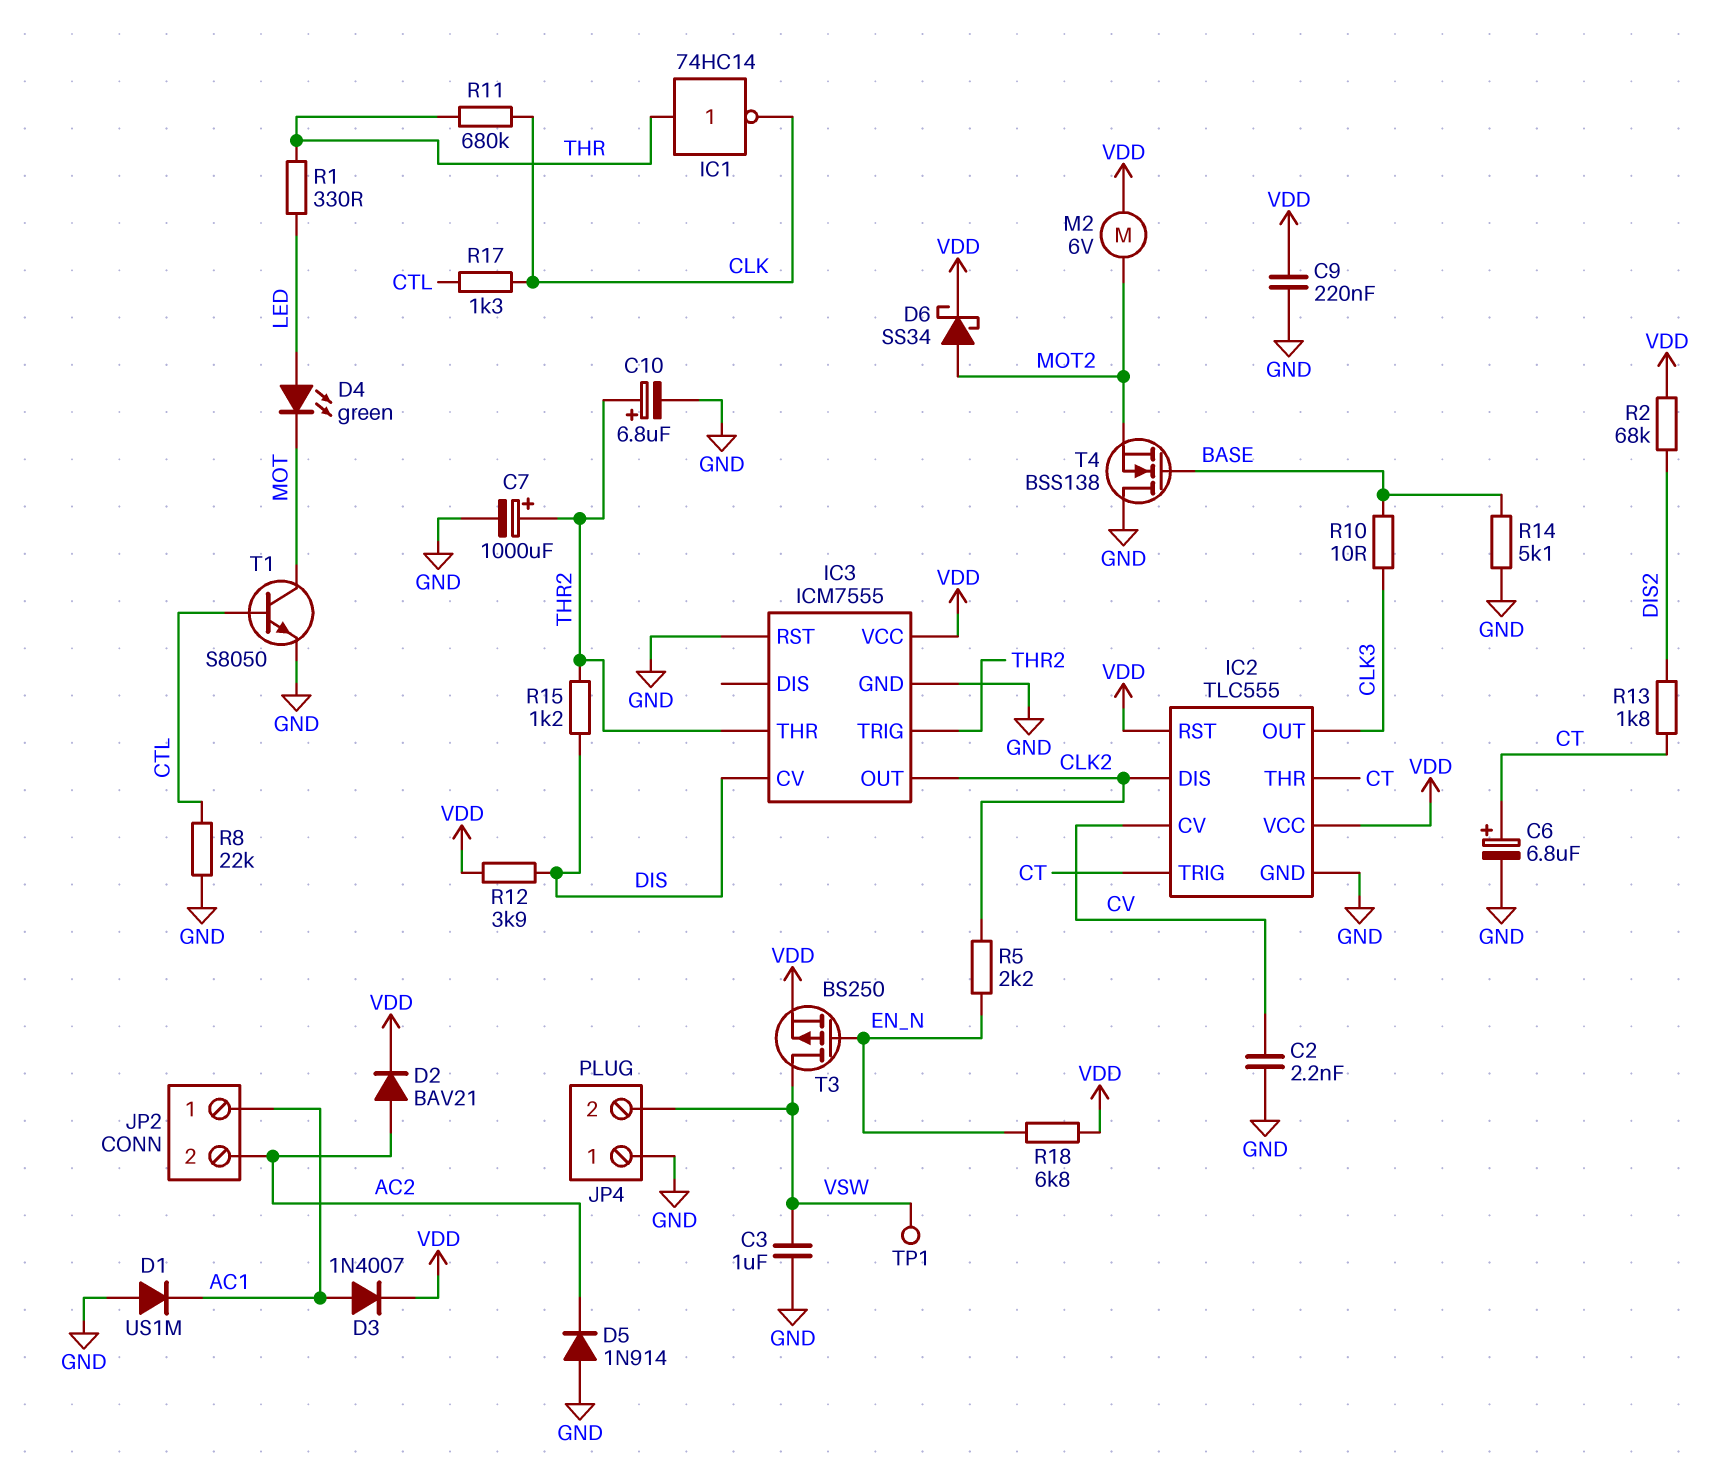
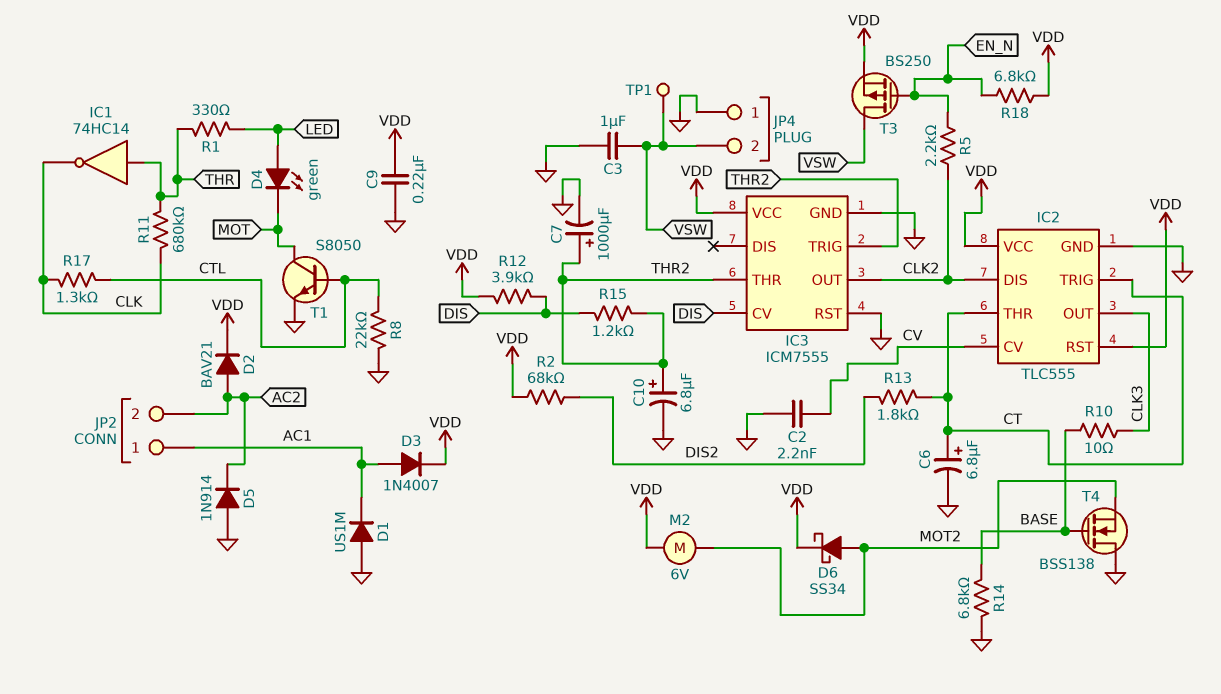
R14: 5.1k (BASE, GND) -> 6.8k (BASE, GND)

